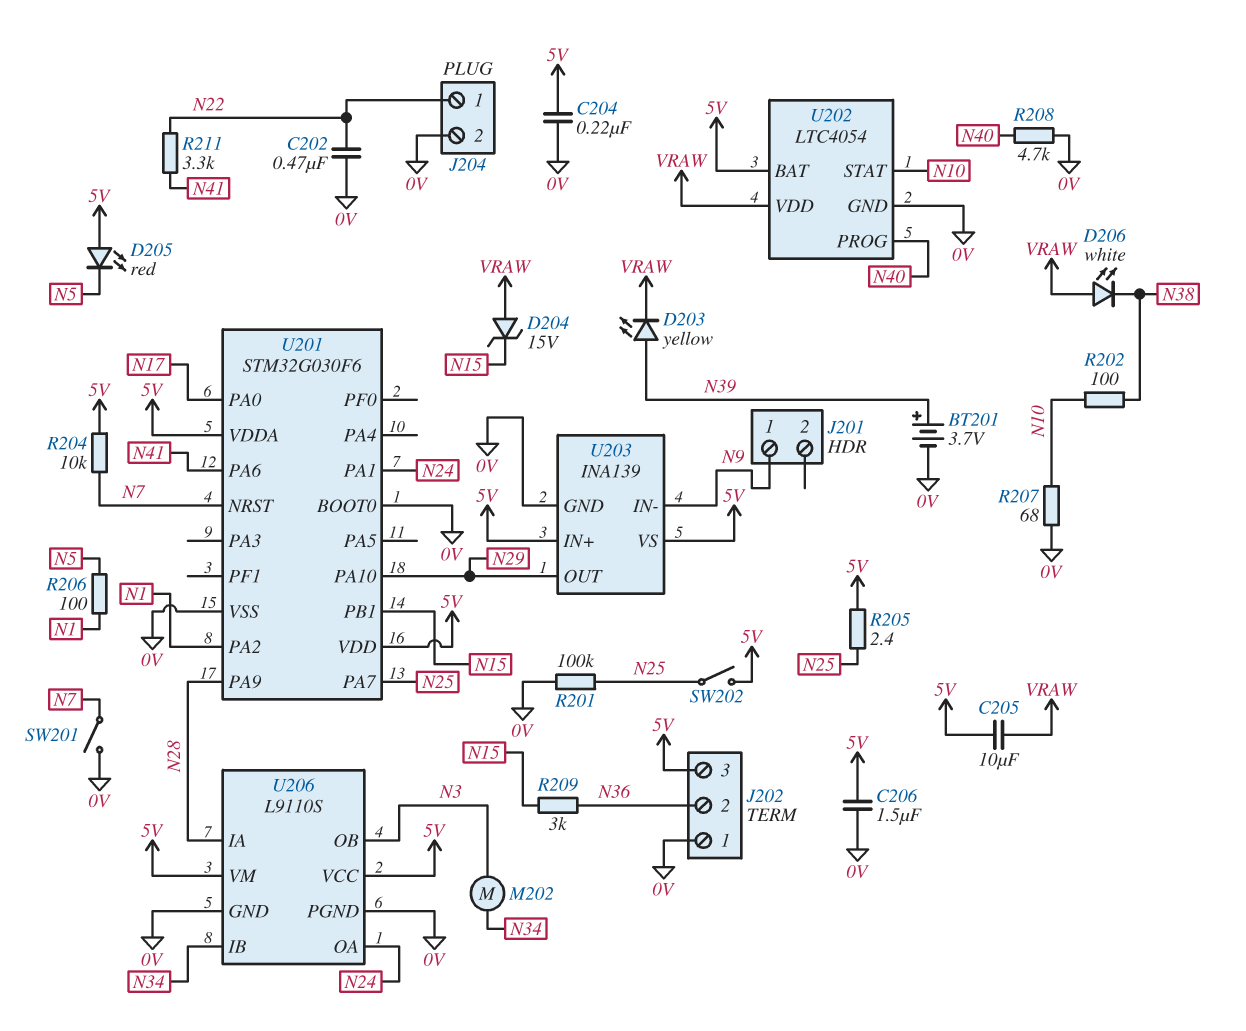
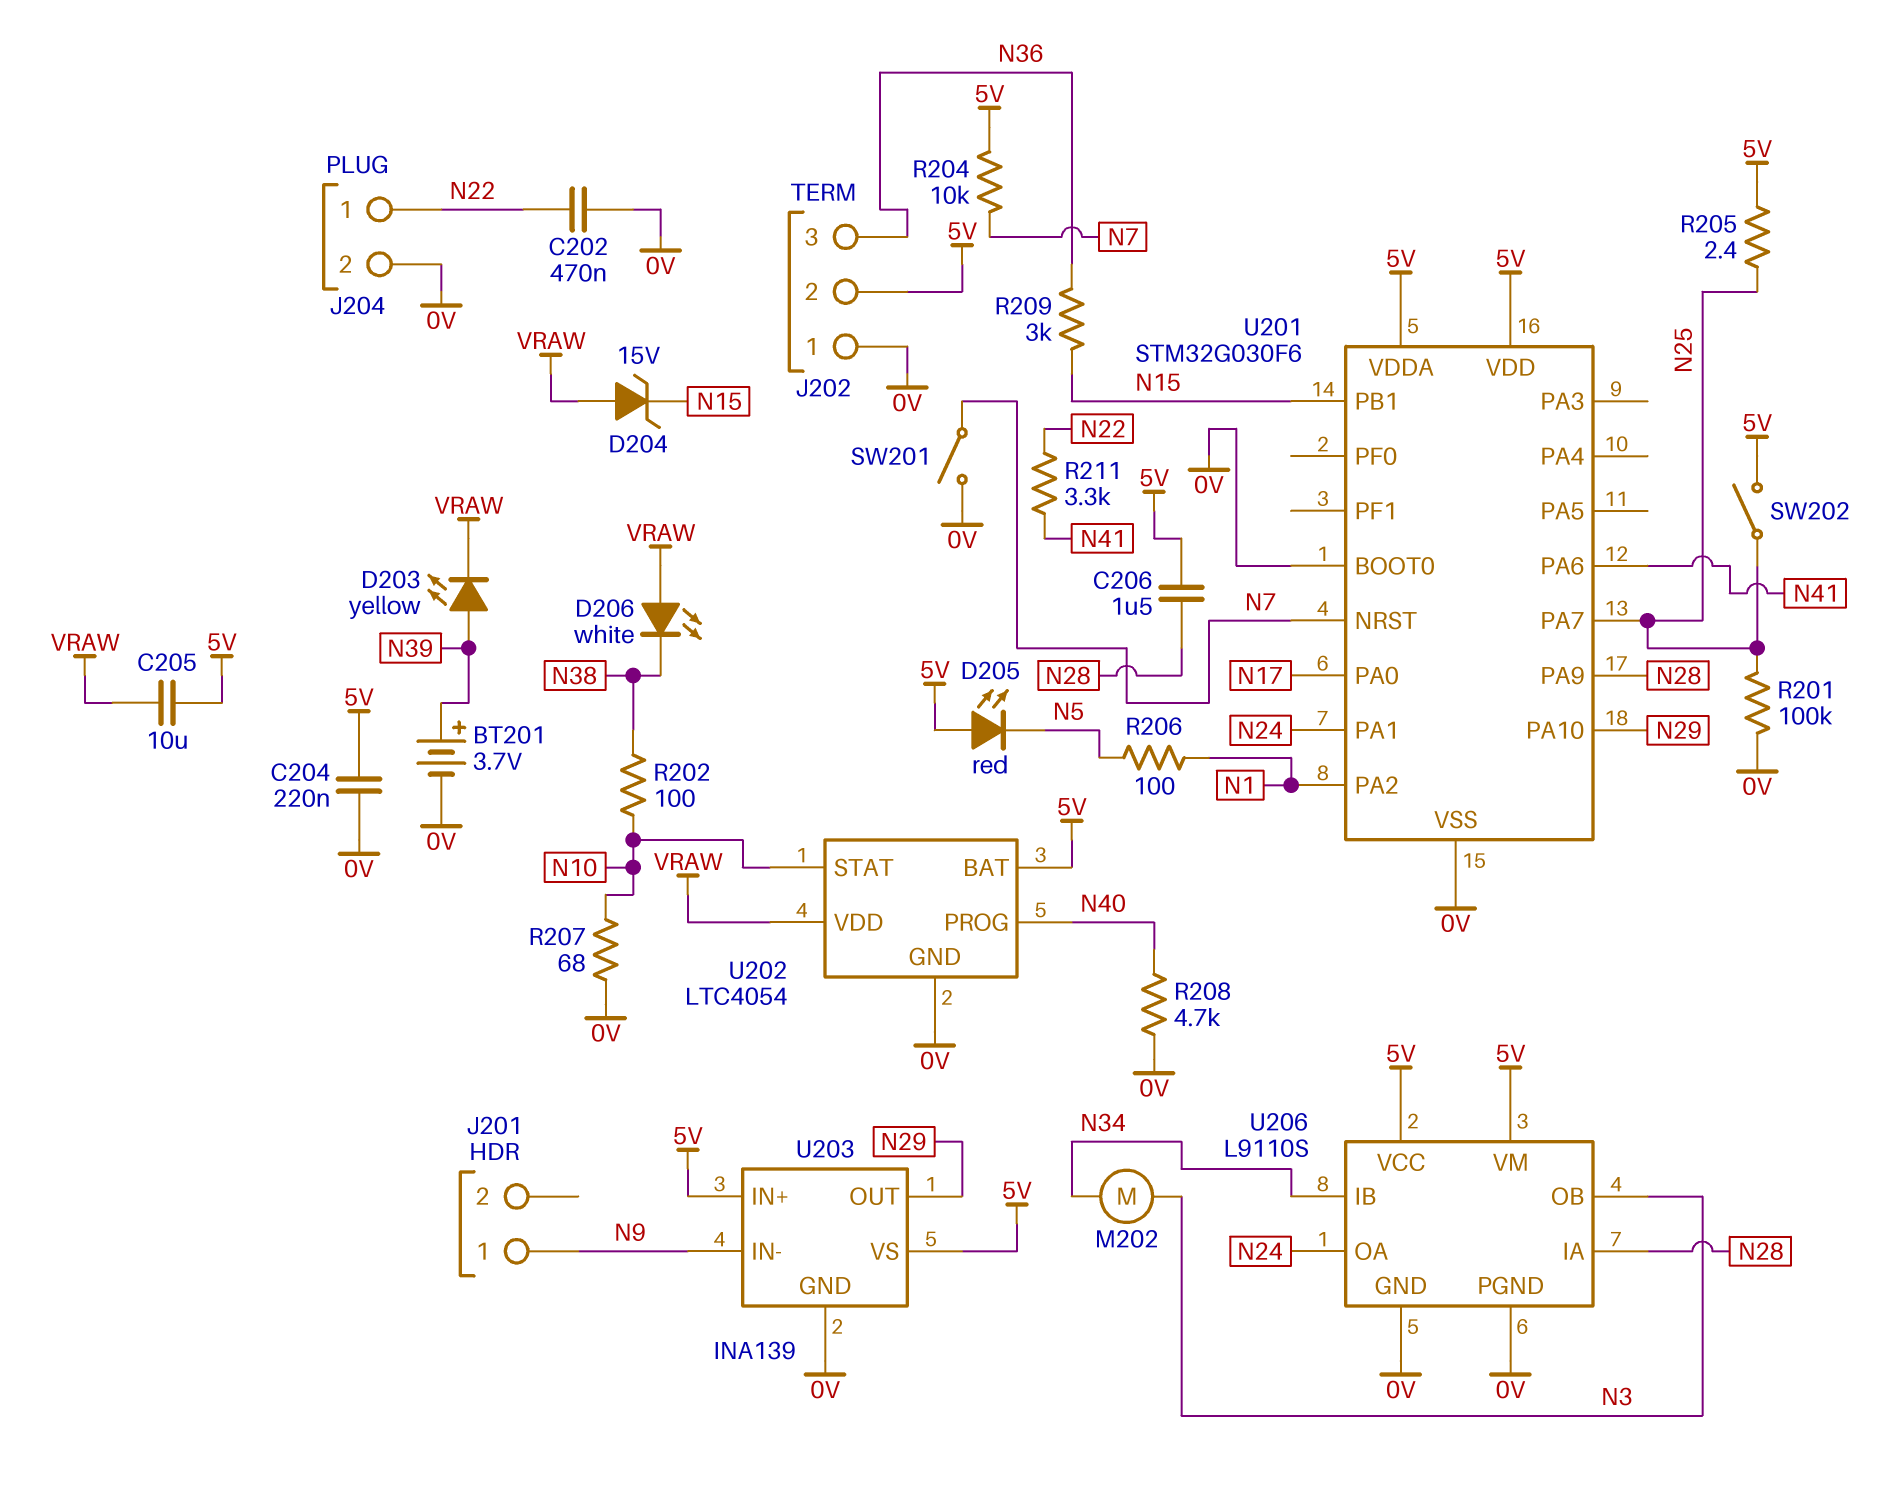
C206: 1.5uF (0V, 5V) -> 1.5uF (5V, N28)
J202 pin 2: N36 -> 5V
J202 pin 3: 5V -> N36

